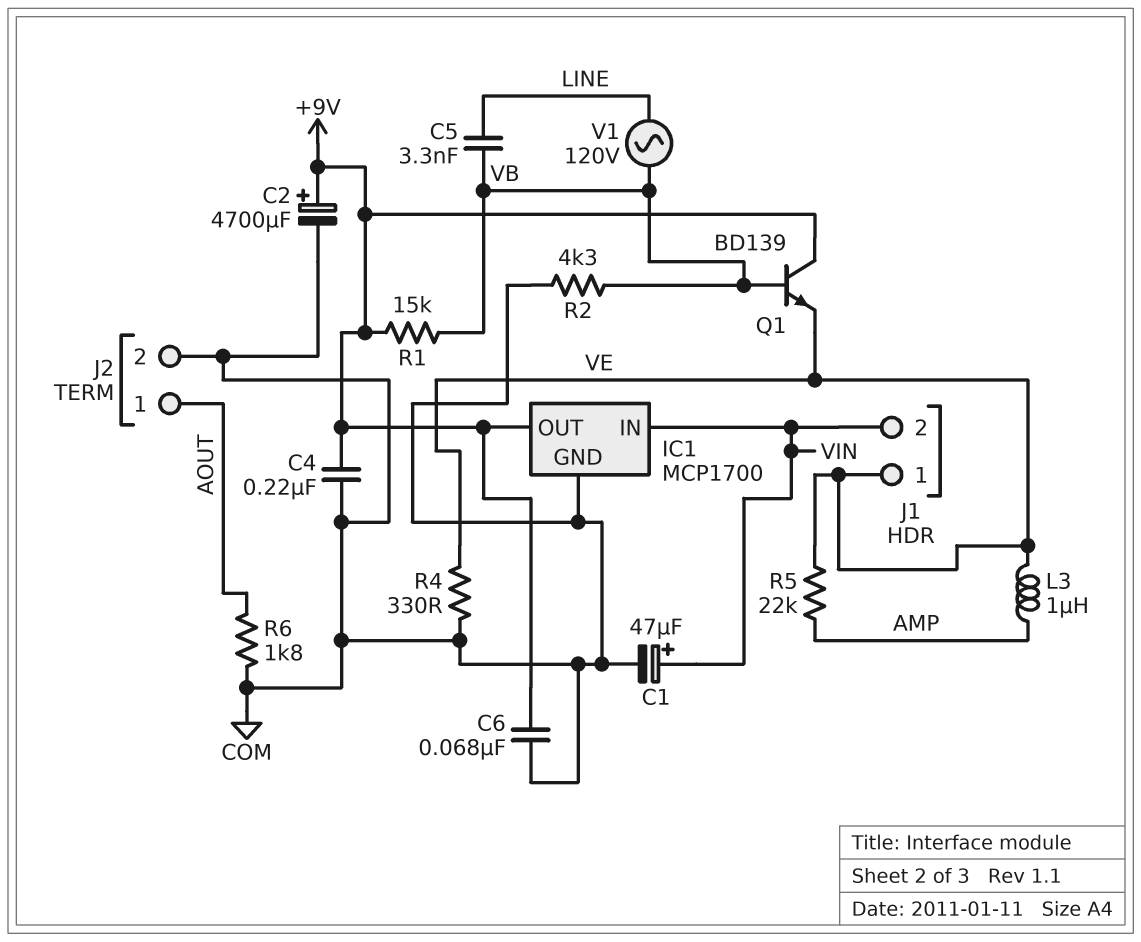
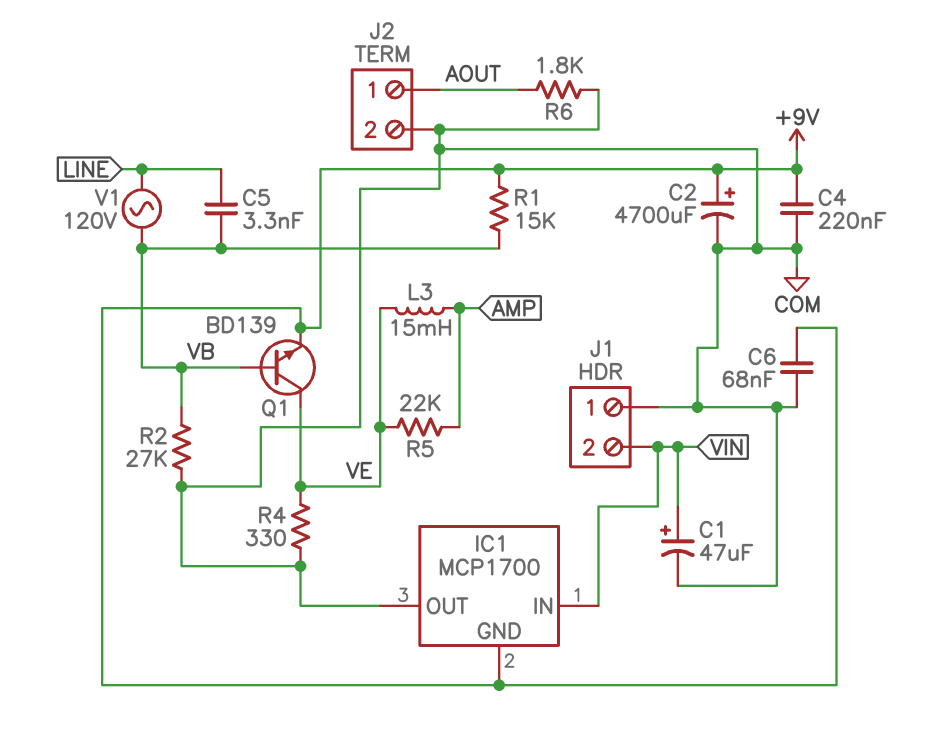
IC1 pin GND: COM -> +9V
IC1 pin OUT: +9V -> COM
J1 pin 1: VE -> COM
L3: 1uH (AMP, VE) -> 15mH (AMP, VE)
Q1: NPN BD139 (B VB, C +9V, E VE) -> NPN BD139 (B VB, C VE, E +9V)
R2: 4.3k (COM, VB) -> 27k (COM, VB)

